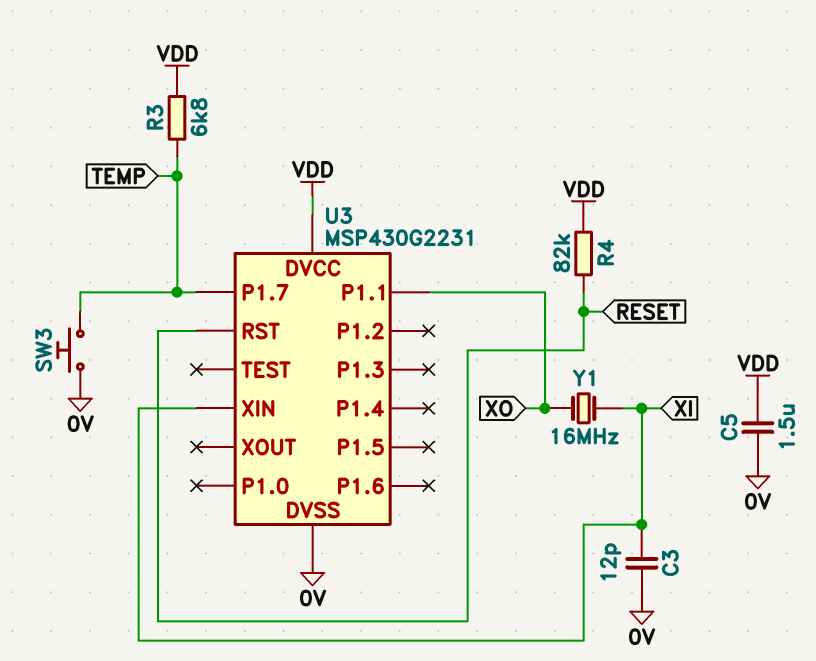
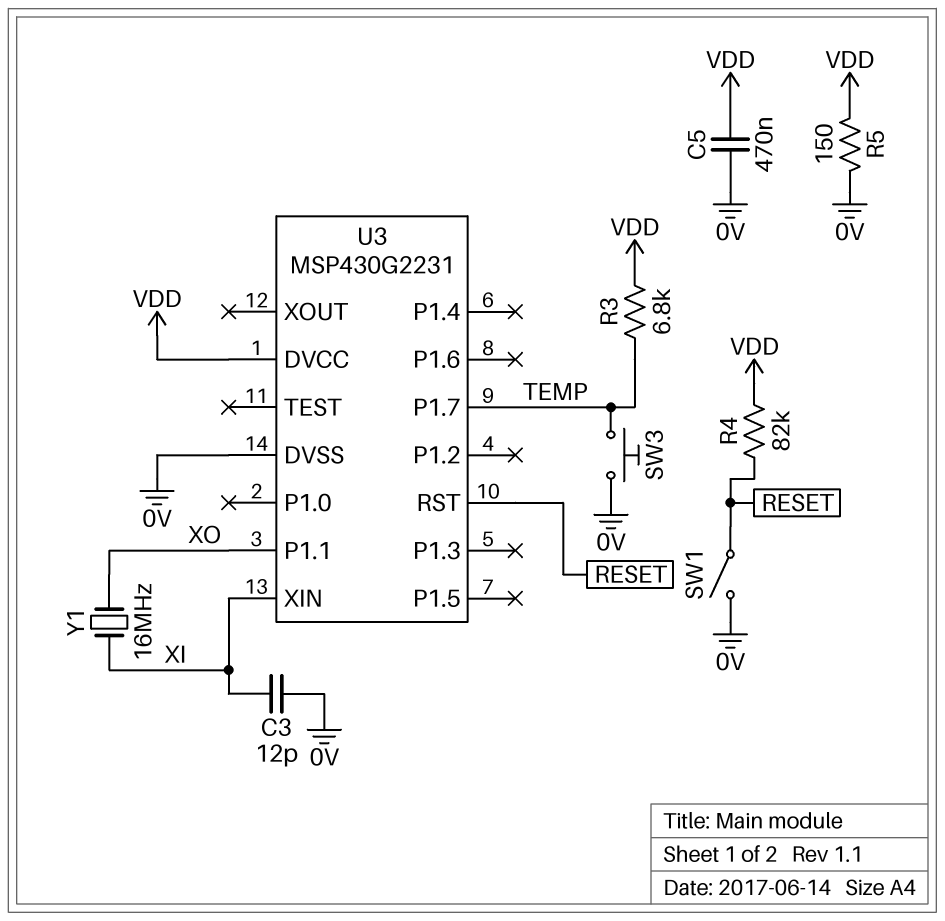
C5: 1.5uF (0V, VDD) -> 470nF (0V, VDD)
R5: none -> 150 (0V, VDD)
SW1: none -> switch (0V, RESET)

